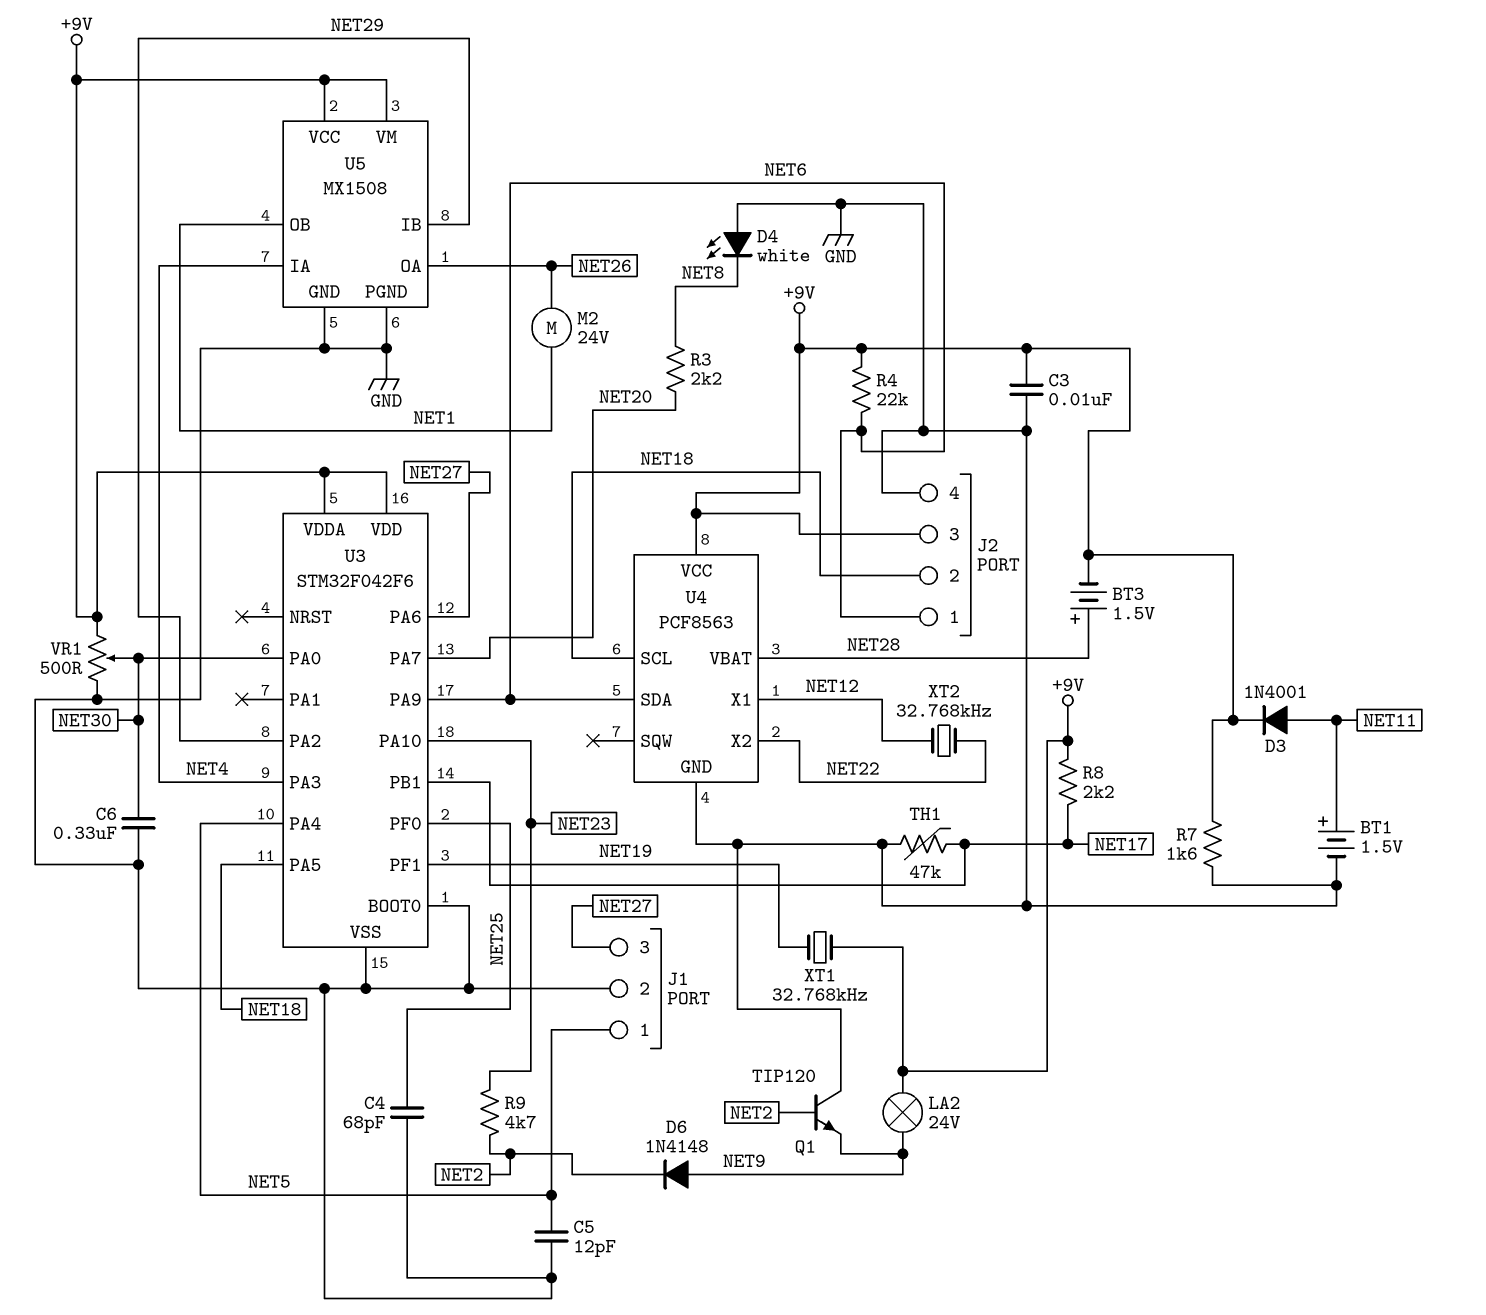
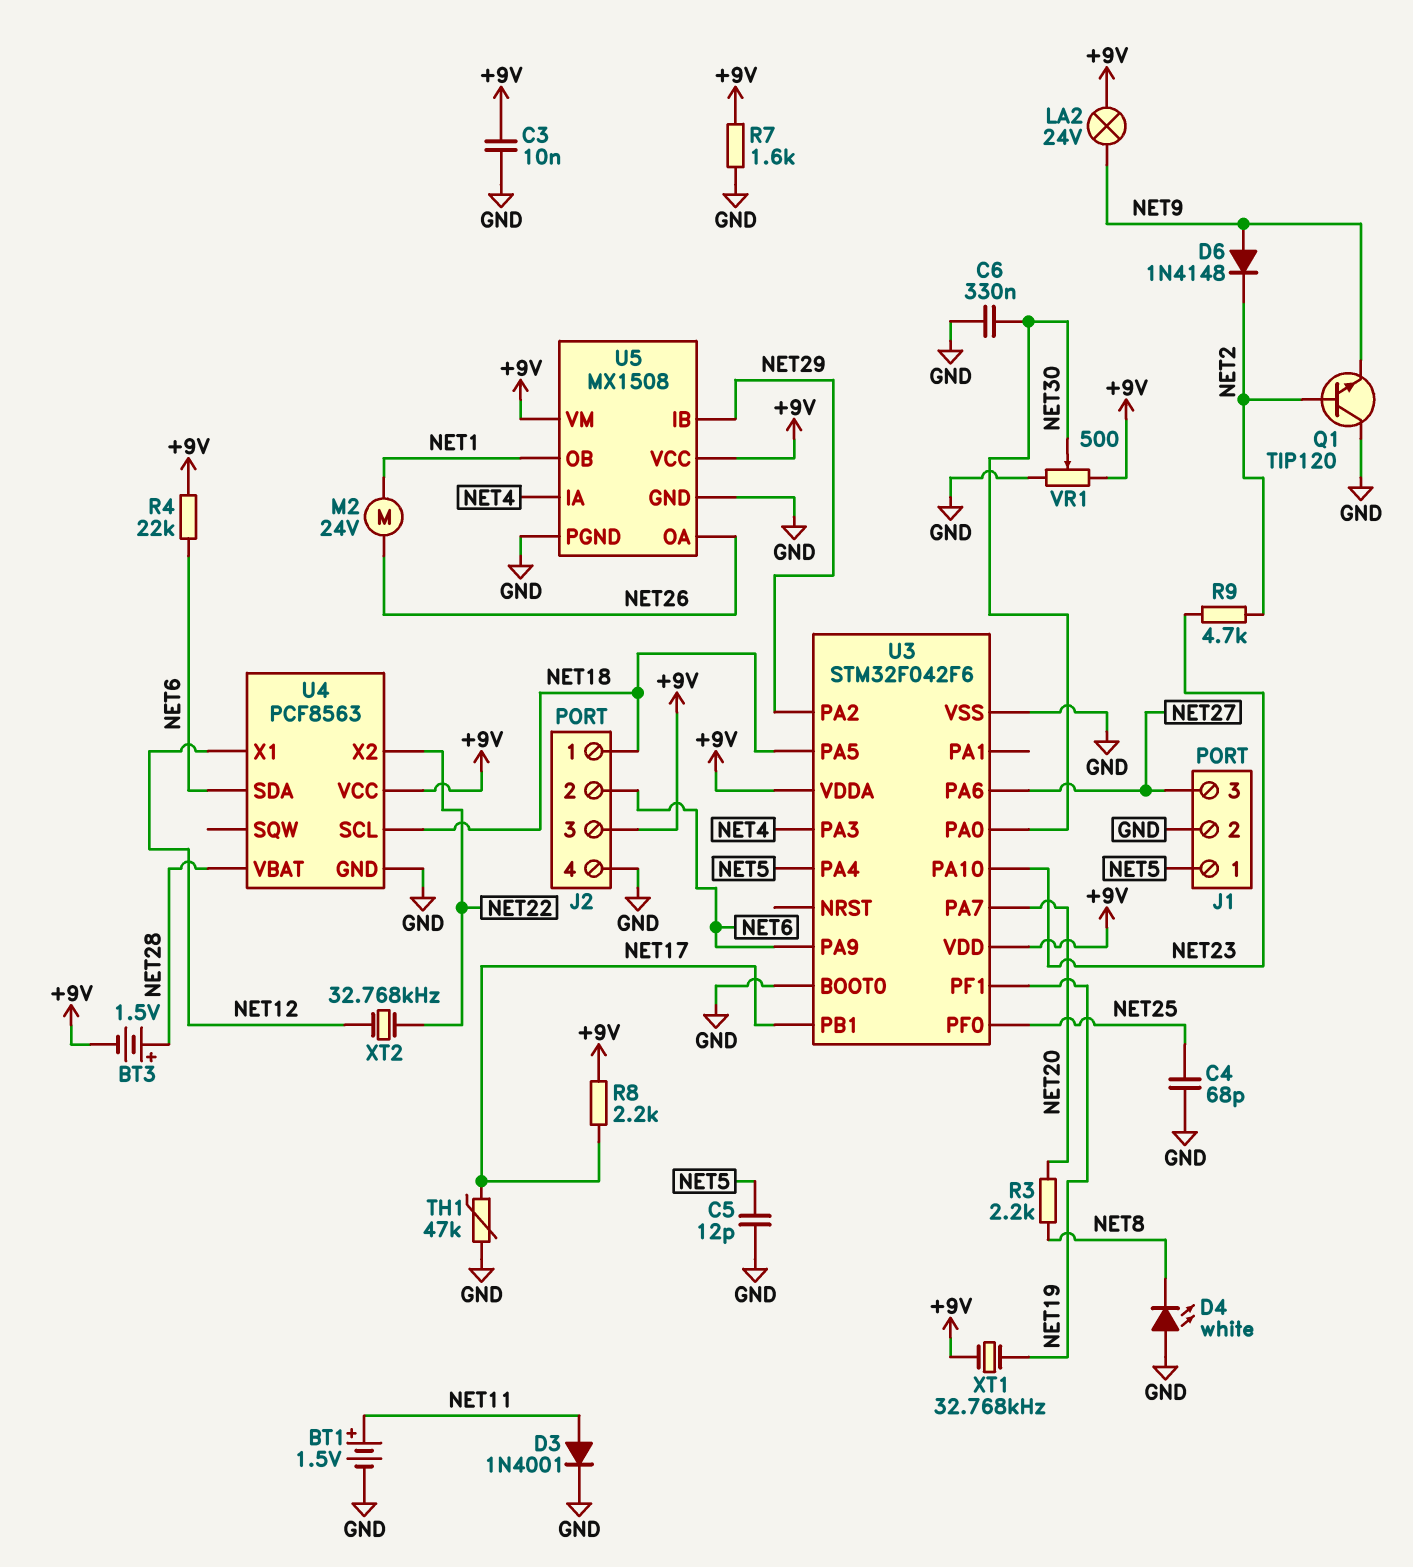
D3: diode 1N4001 (A NET11, K +9V) -> diode 1N4001 (A NET11, K GND)
J2 pin 1: NET6 -> NET18
J2 pin 2: NET18 -> NET6

